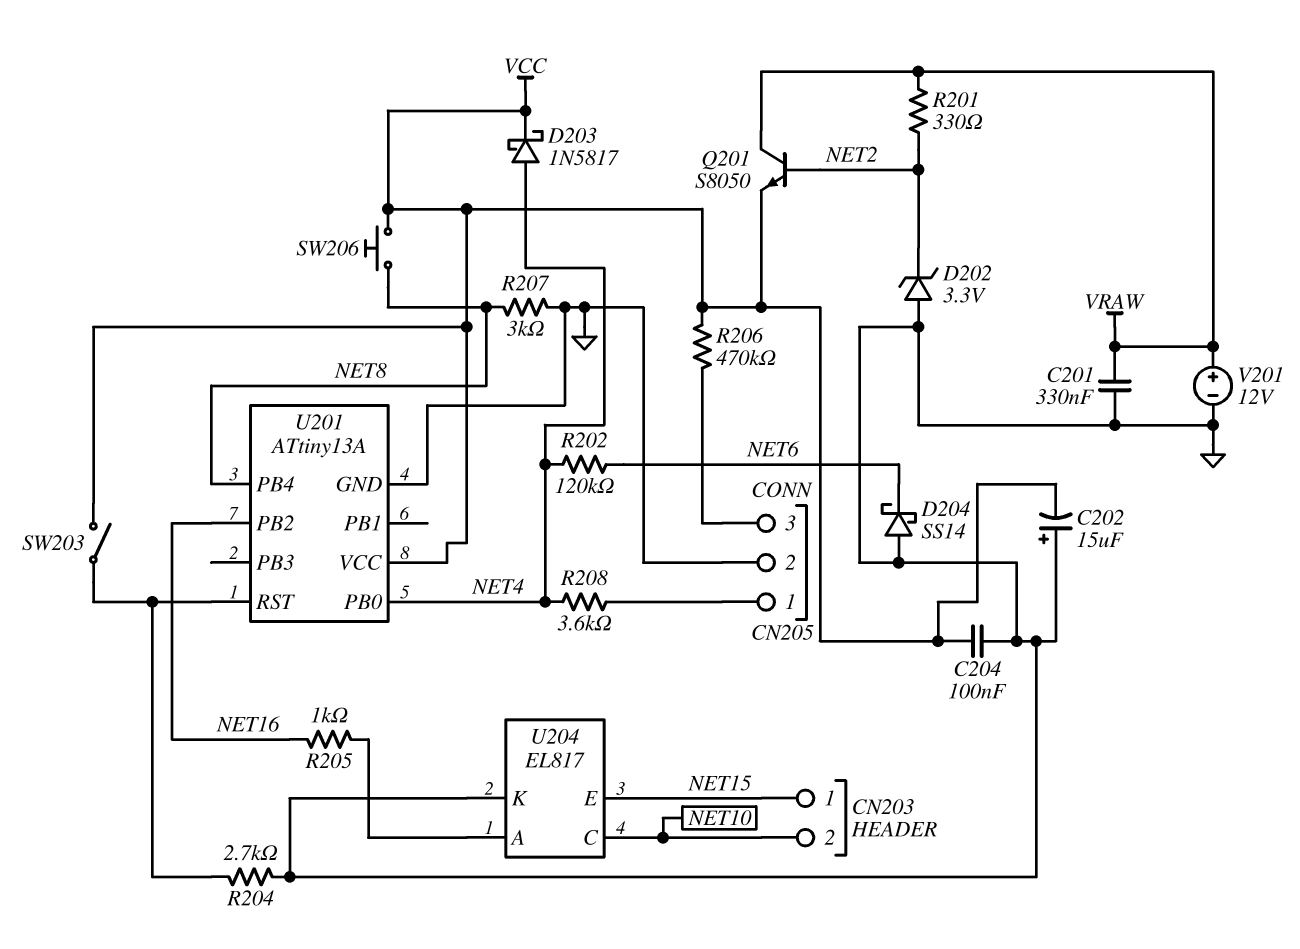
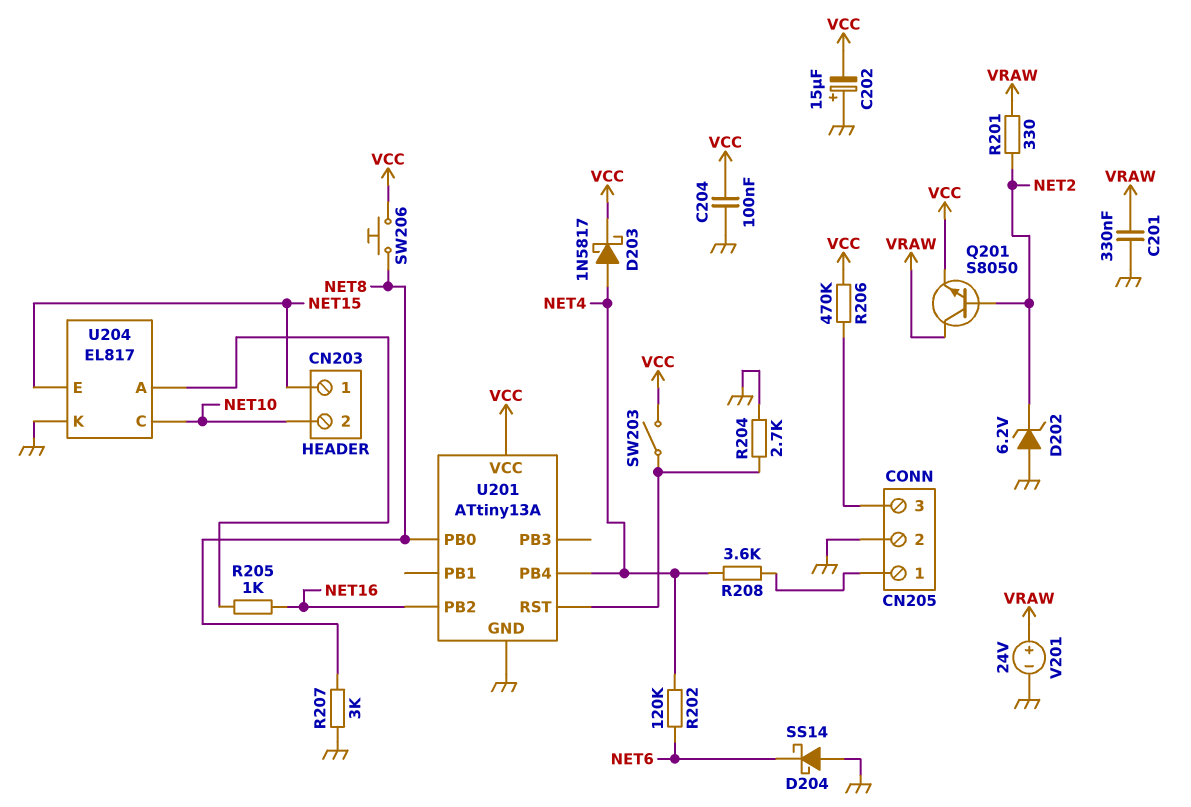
D202: zener 3.3V (A GND, K NET2) -> zener 6.2V (A GND, K NET2)
U201 pin PB0: NET4 -> NET8
U201 pin PB4: NET8 -> NET4
V201: 12V (plus VRAW, minus GND) -> 24V (plus VRAW, minus GND)

